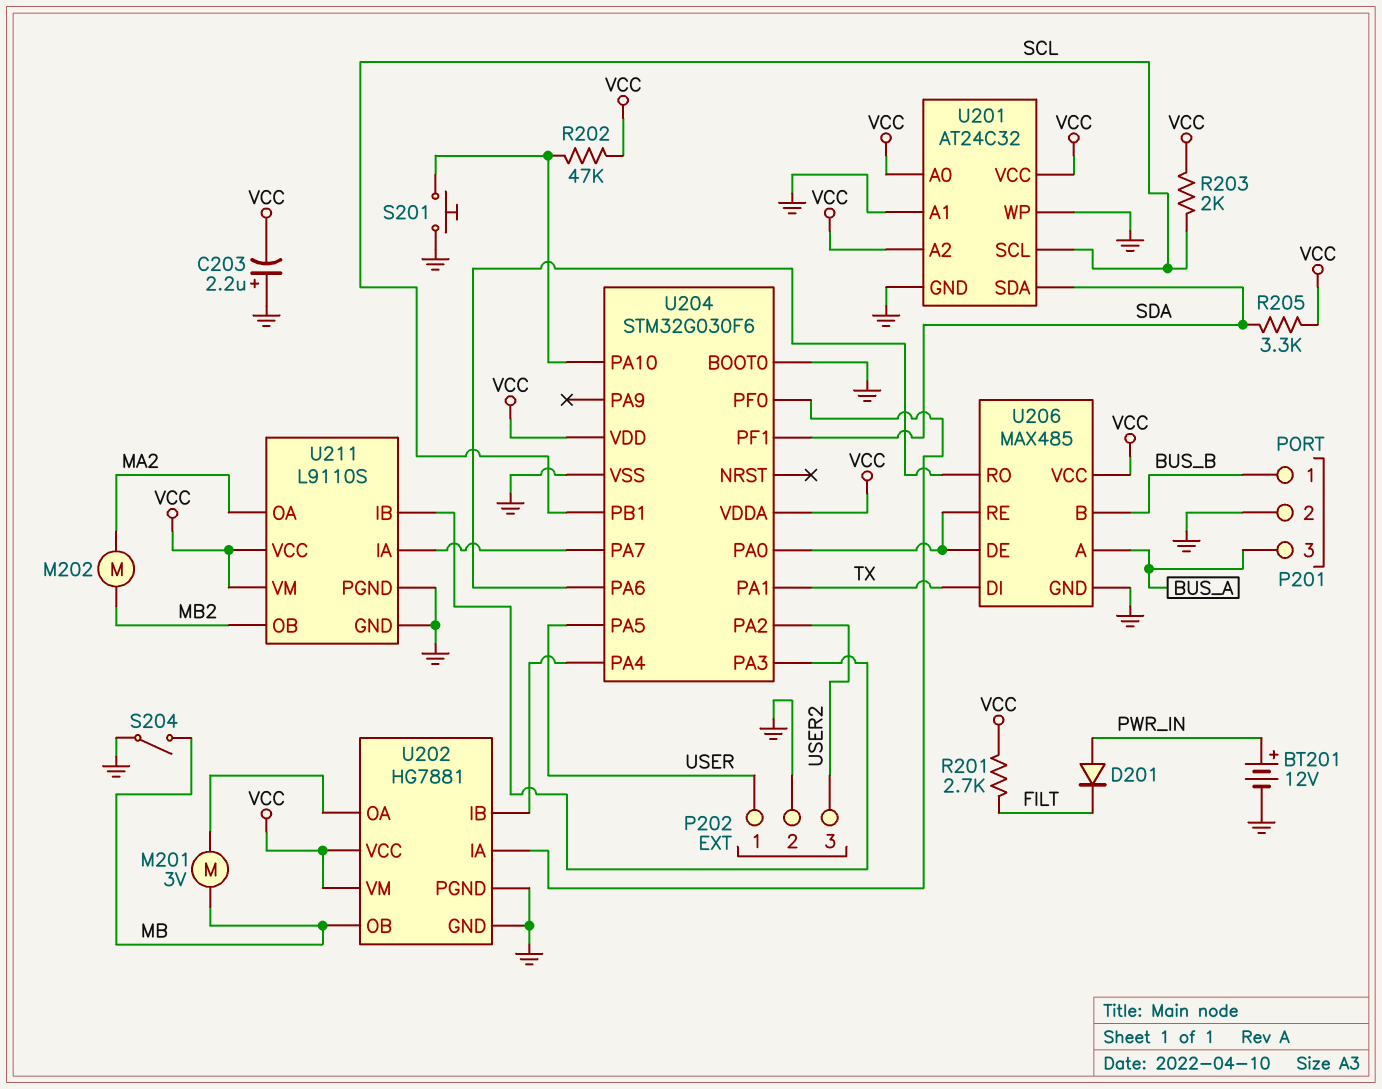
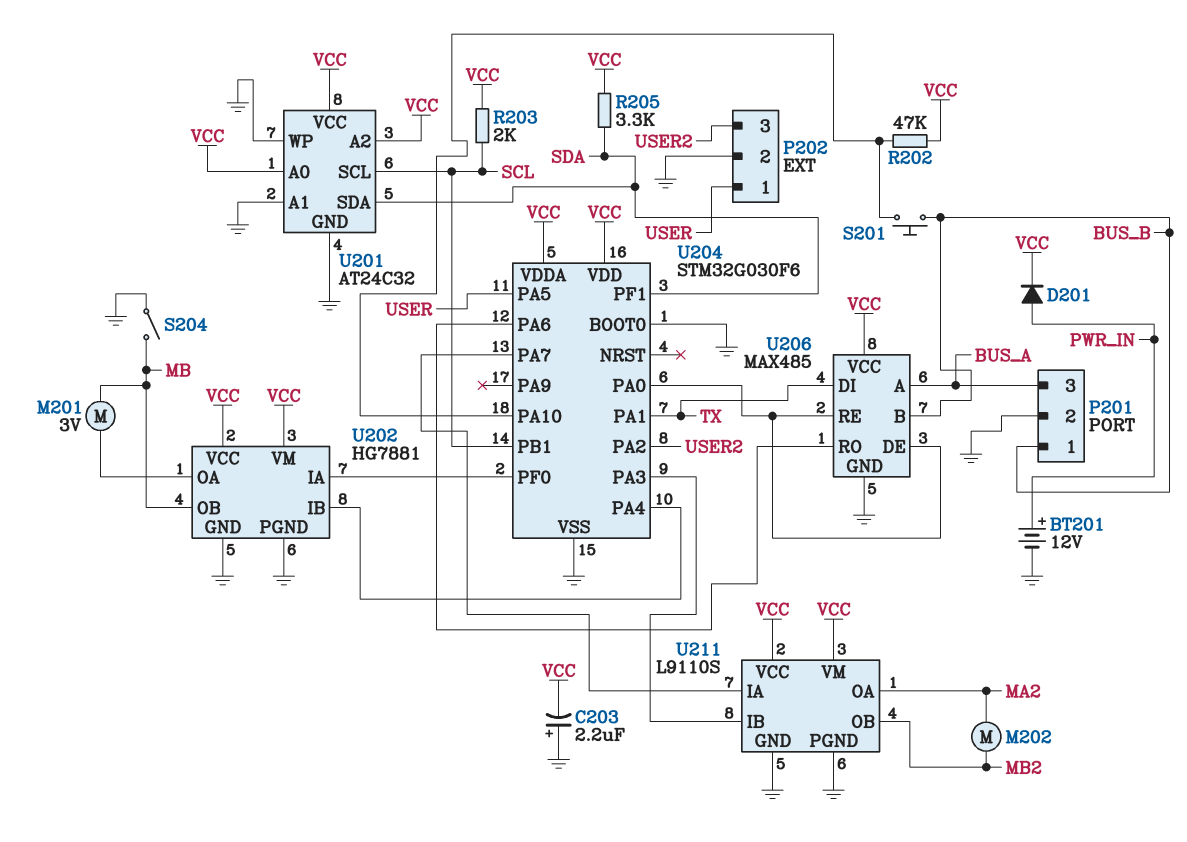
D201: diode (A PWR_IN, K FILT) -> diode (A PWR_IN, K VCC)
R201: 2.7k (FILT, VCC) -> none
S201: button (GND, U204/PA10) -> button (BUS_B, U204/PA10)

